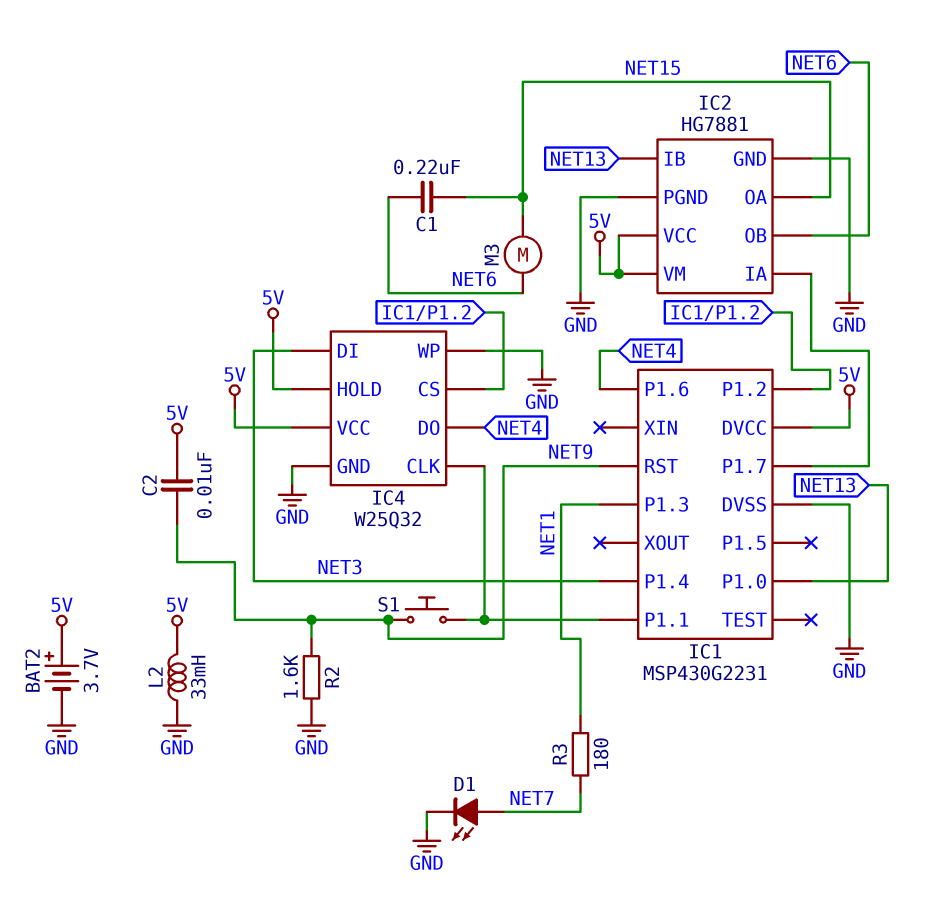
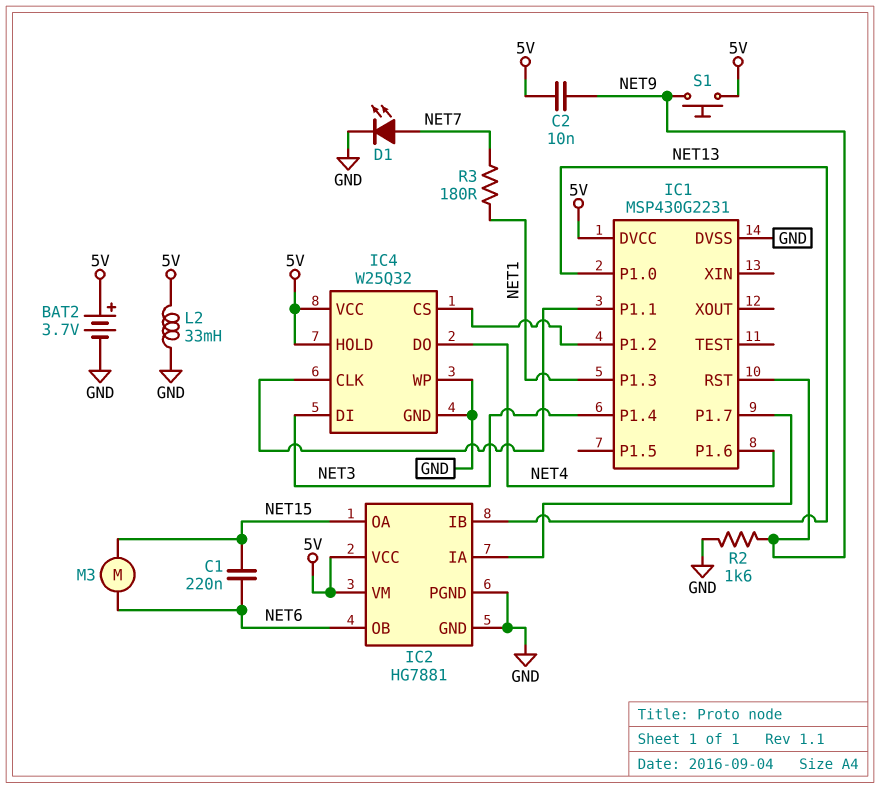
S1: button (IC1/P1.1, NET9) -> button (5V, NET9)

